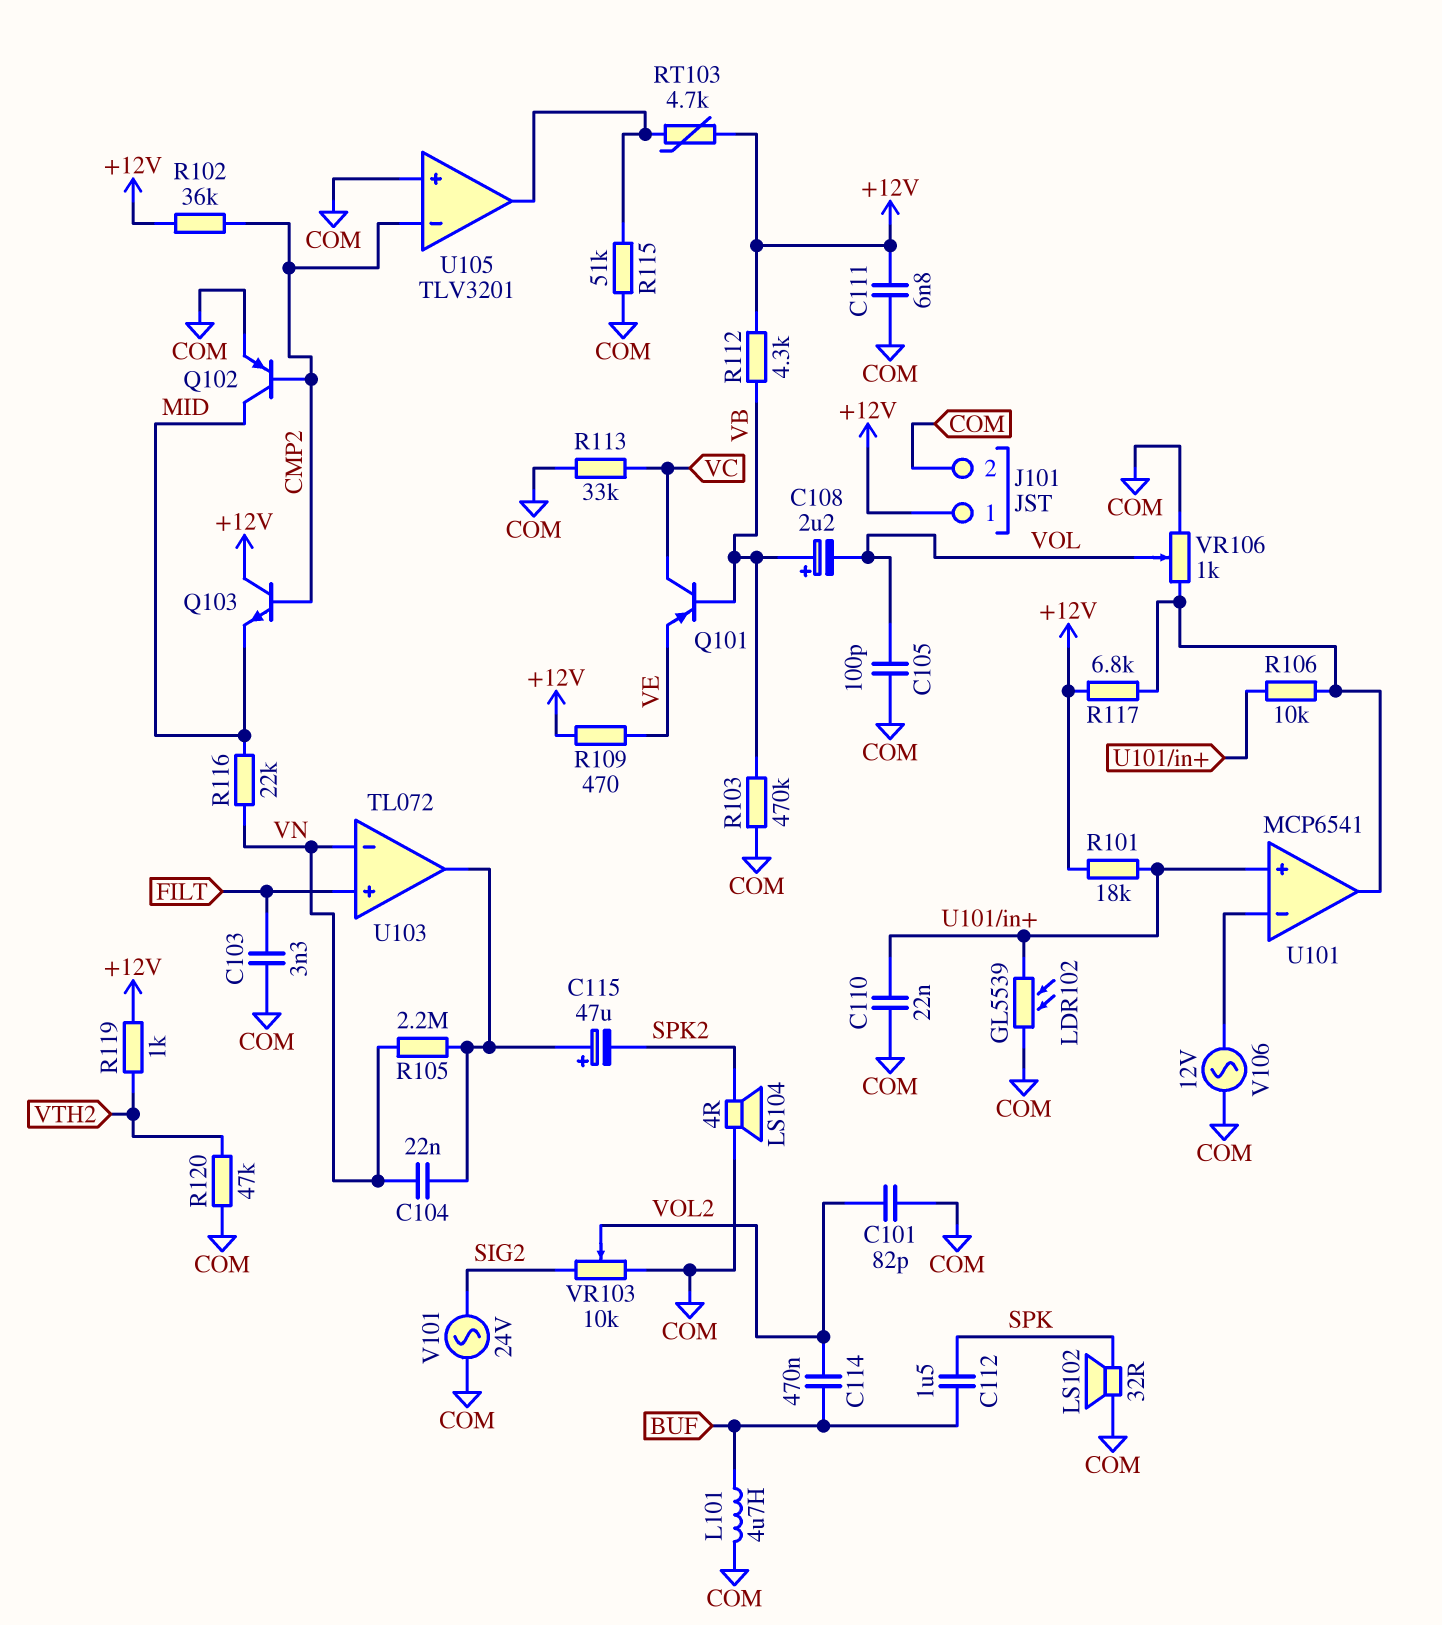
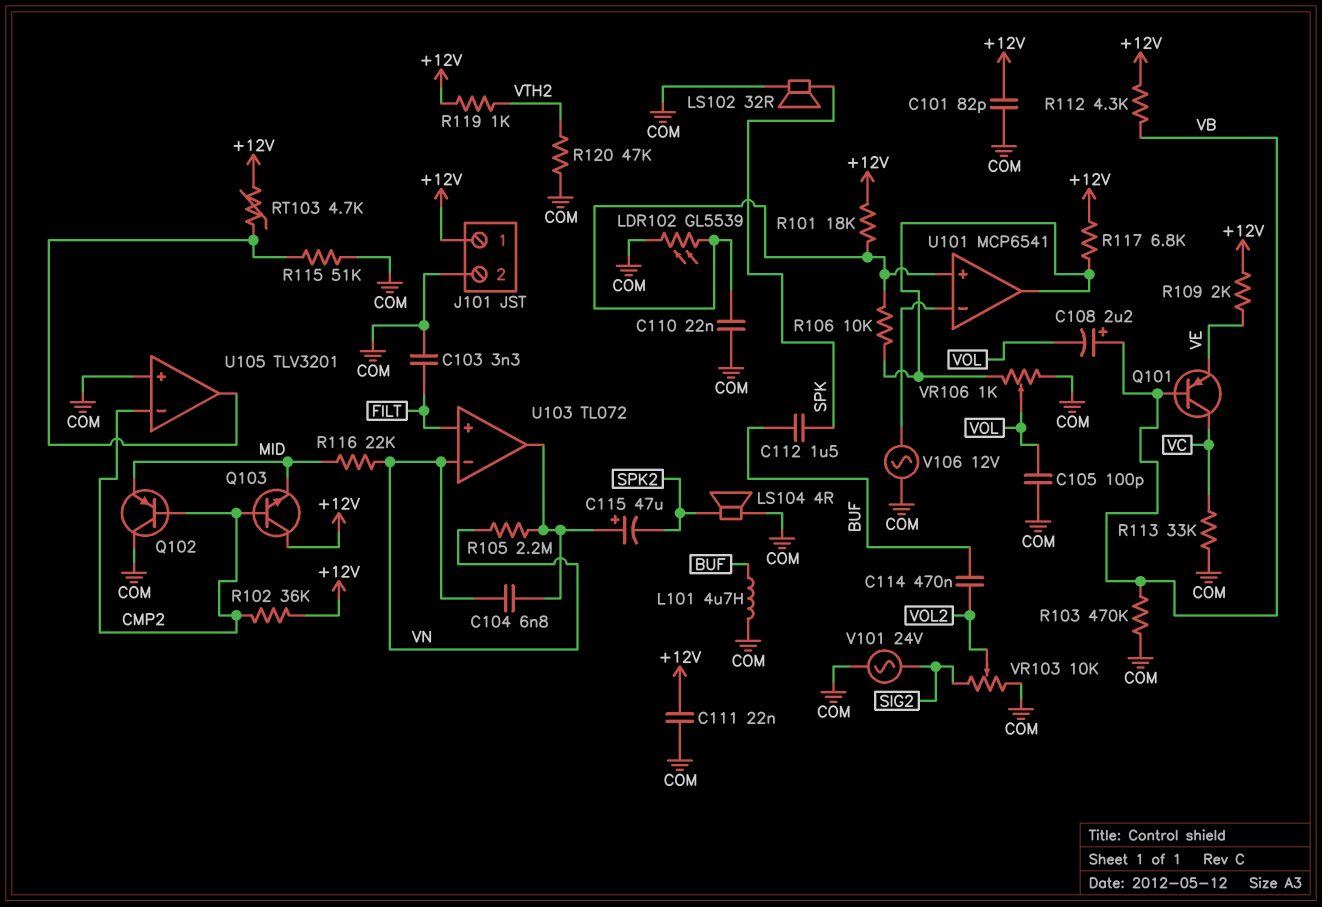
C101: 82pF (COM, VOL2) -> 82pF (+12V, COM)
C104: 22nF (U103/out, VN) -> 6.8nF (U103/out, VN)
C111: 6.8nF (+12V, COM) -> 22nF (+12V, COM)
Q102: PNP (B CMP2, C MID, E COM) -> PNP (B CMP2, C COM, E MID)
R109: 470 (+12V, VE) -> 2k (+12V, VE)

